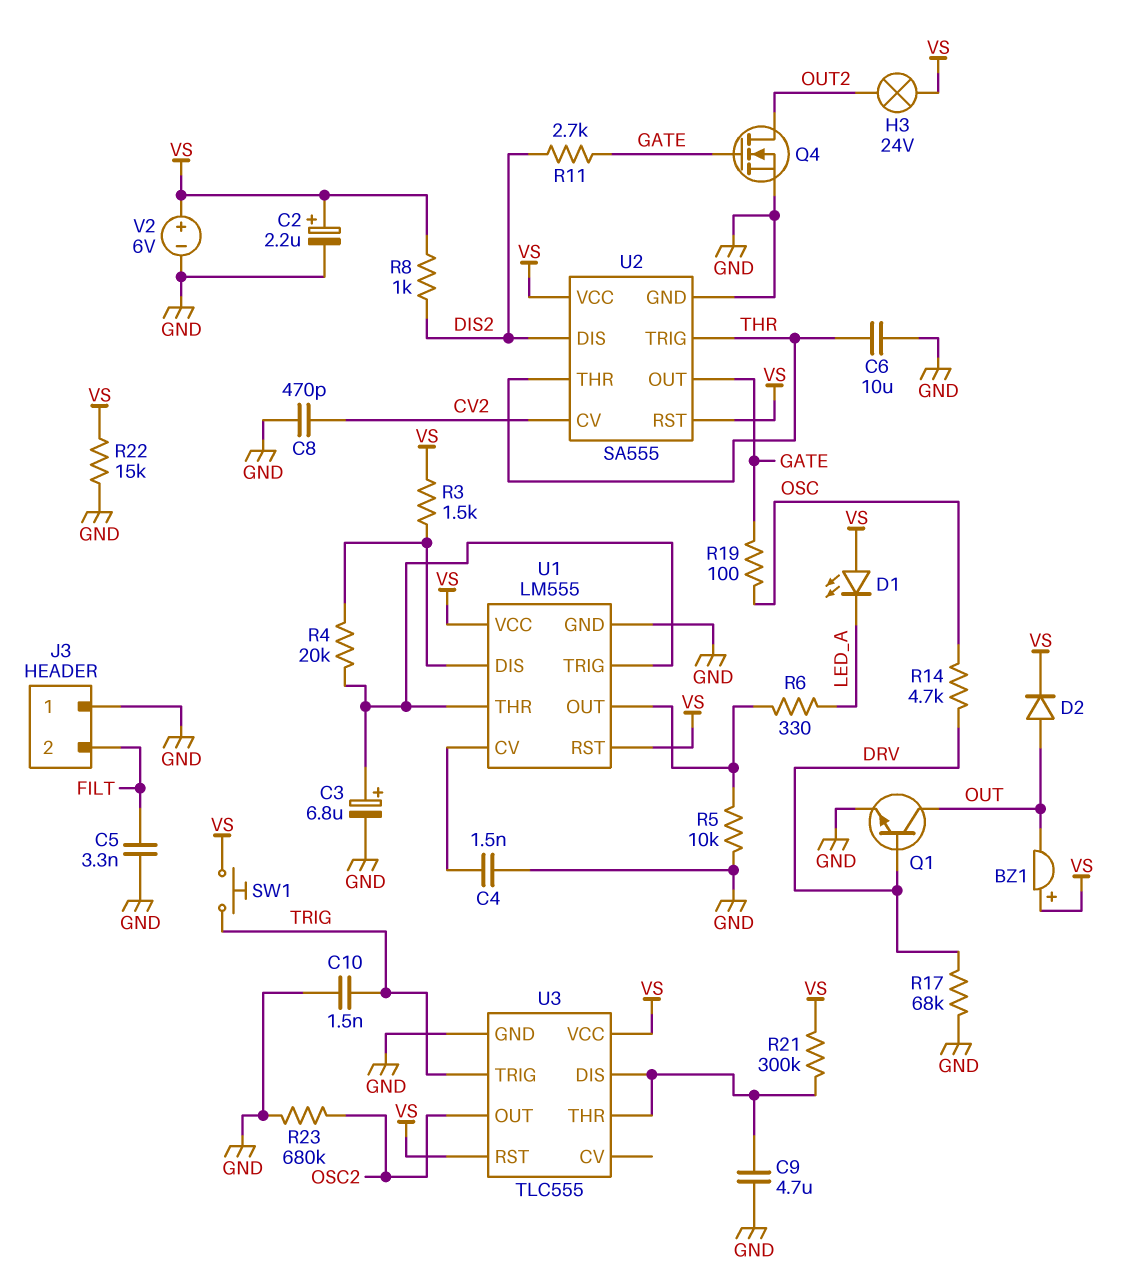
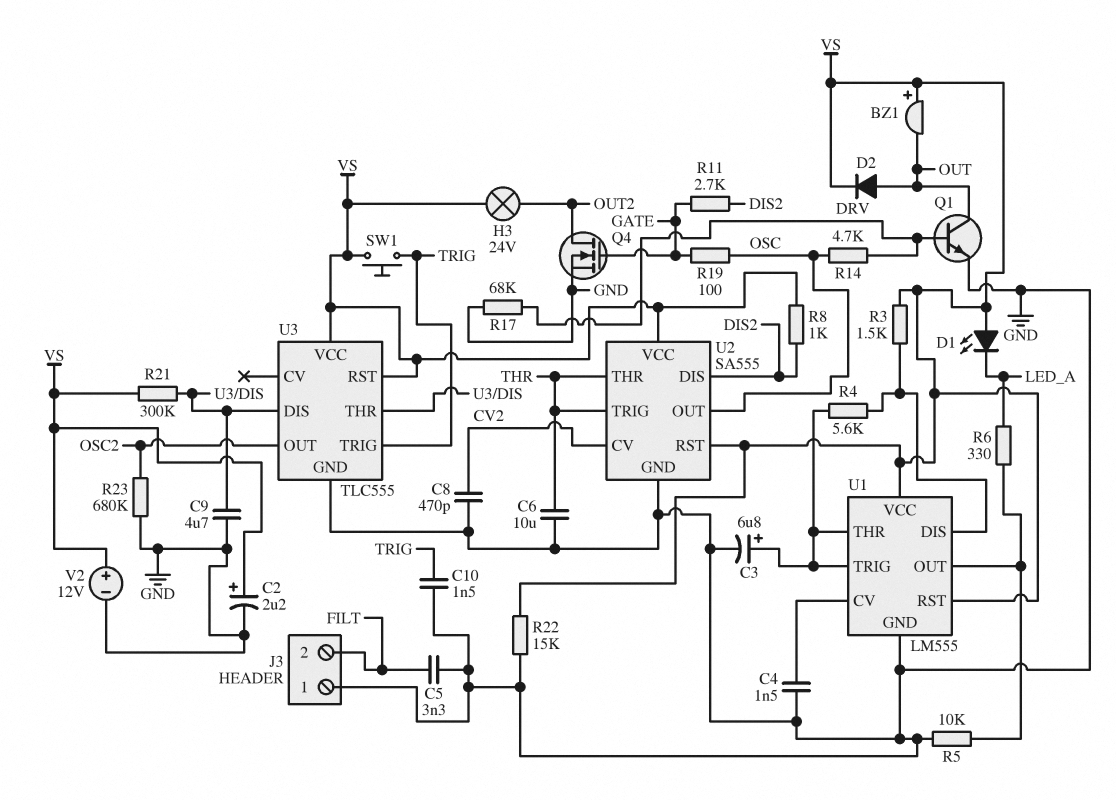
R4: 20k (U1/DIS, U1/THR) -> 5.6k (U1/DIS, U1/THR)
U2 pin OUT: GATE -> OSC
V2: 6V (plus VS, minus GND) -> 12V (plus VS, minus GND)

